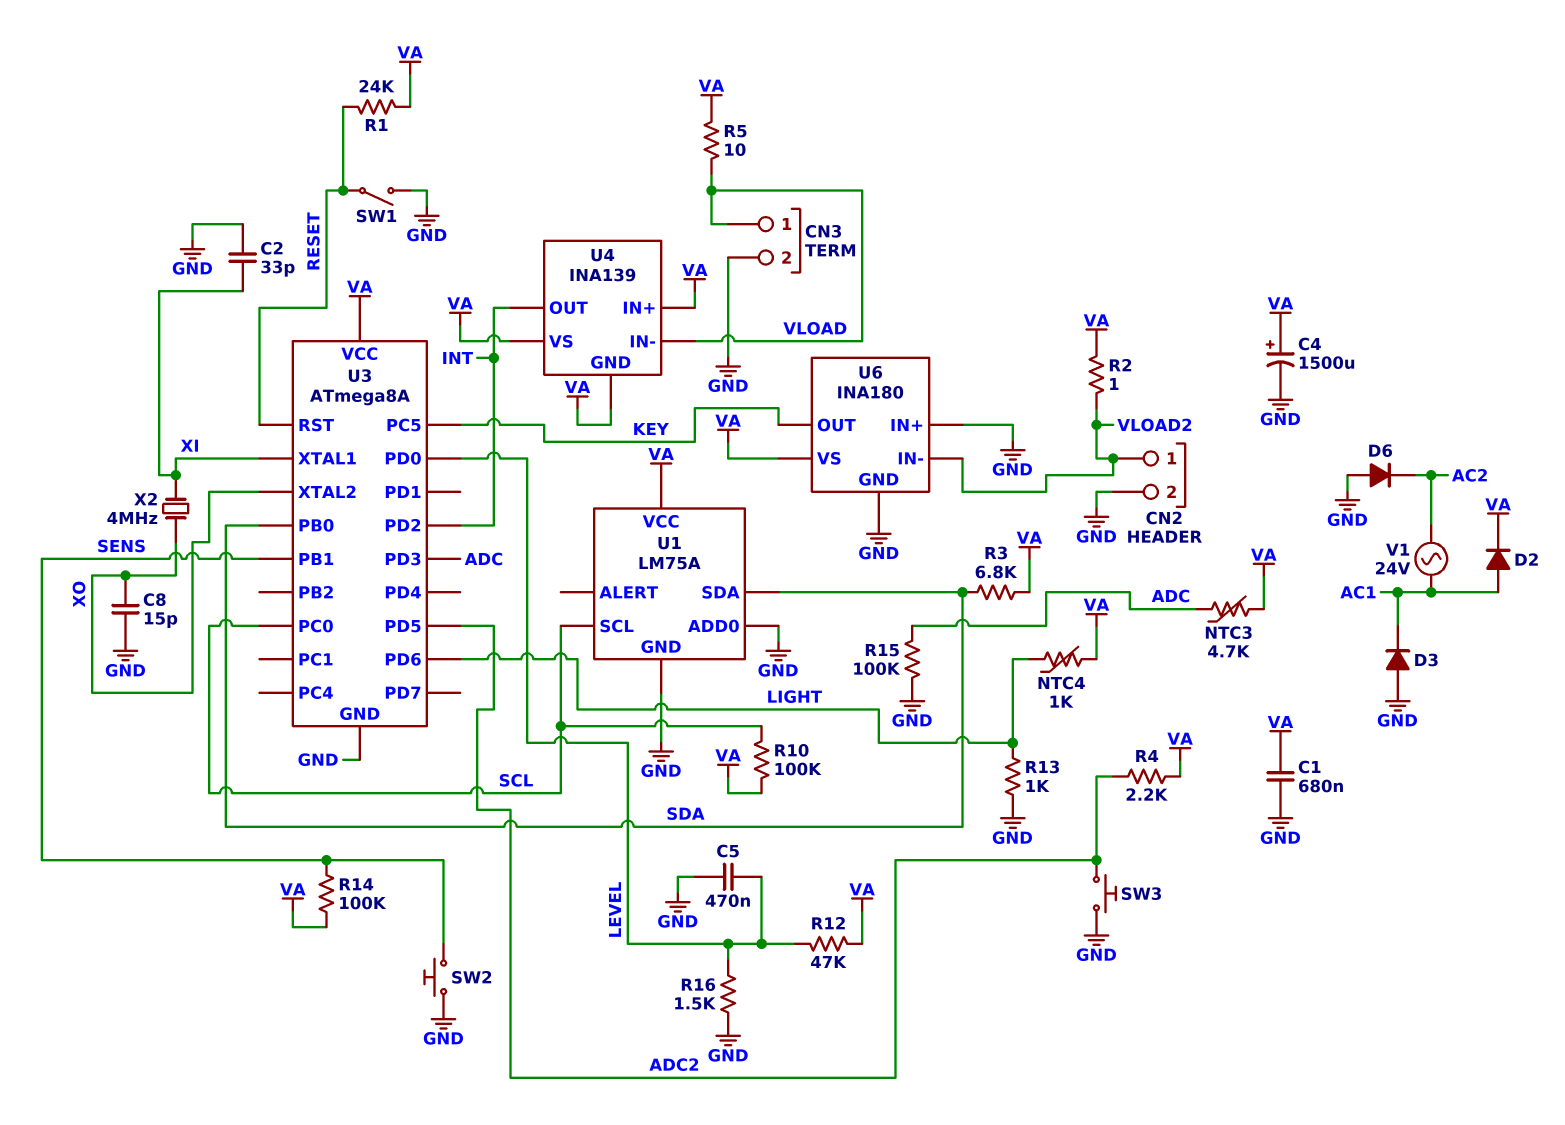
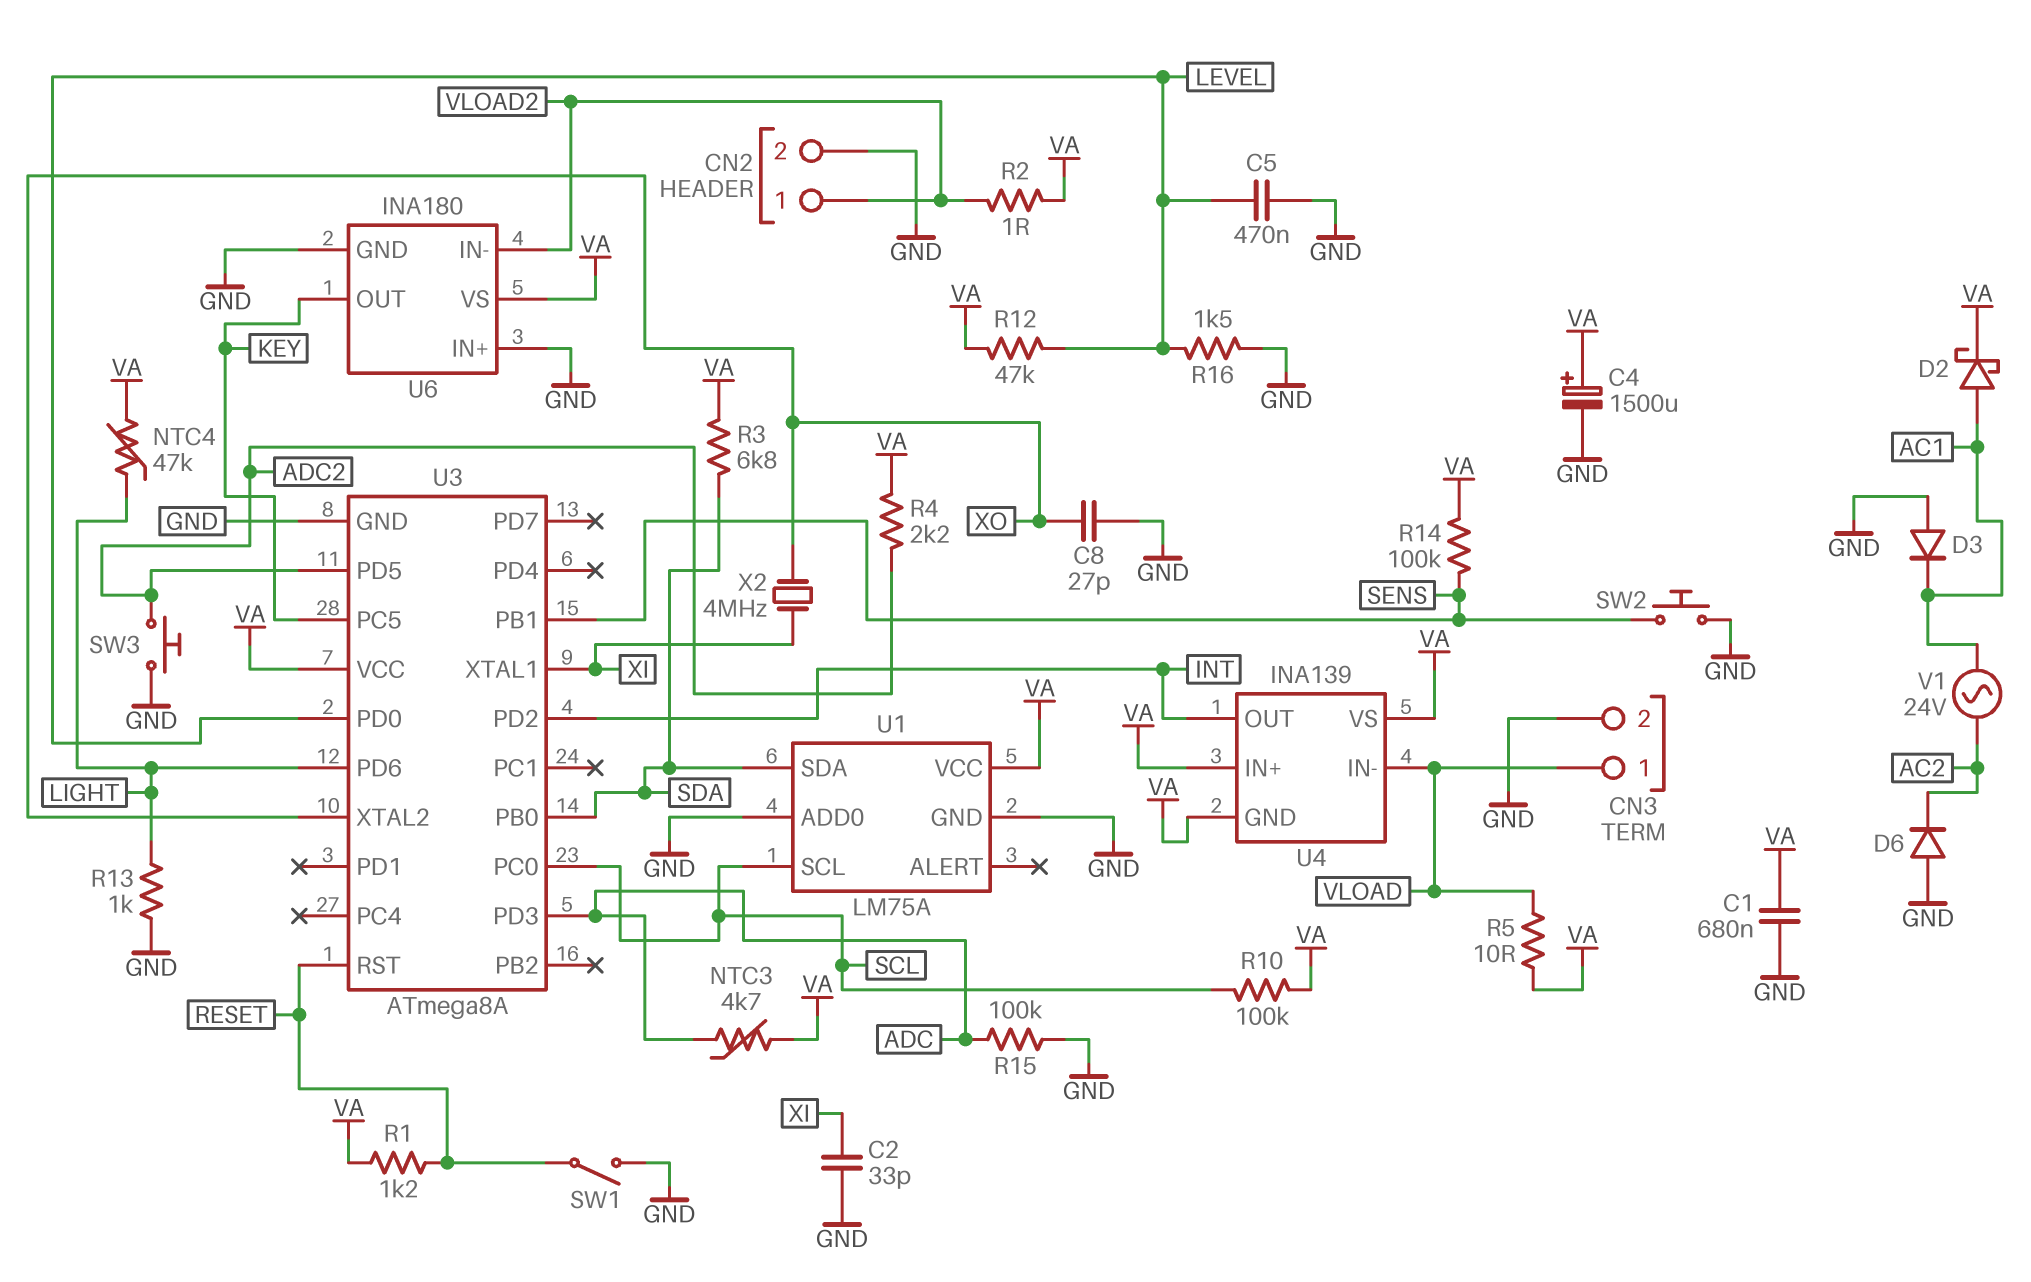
C8: 15pF (GND, XO) -> 27pF (GND, XO)
D2: diode (A AC1, K VA) -> schottky (A AC1, K VA)
NTC4: 1k (LIGHT, VA) -> 47k (LIGHT, VA)
R1: 24k (RESET, VA) -> 1.2k (RESET, VA)

